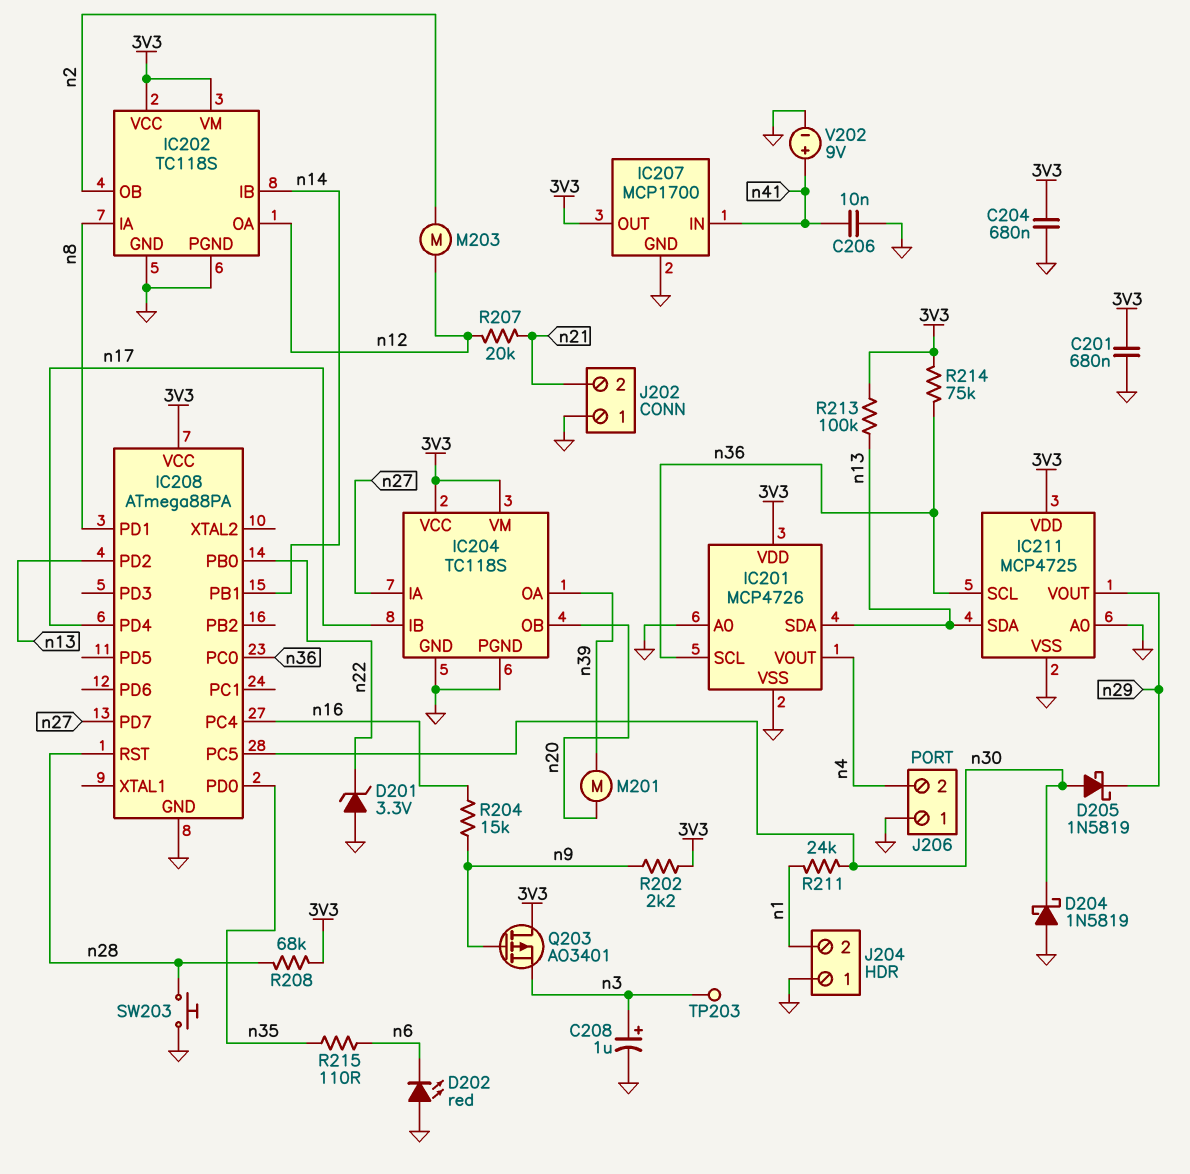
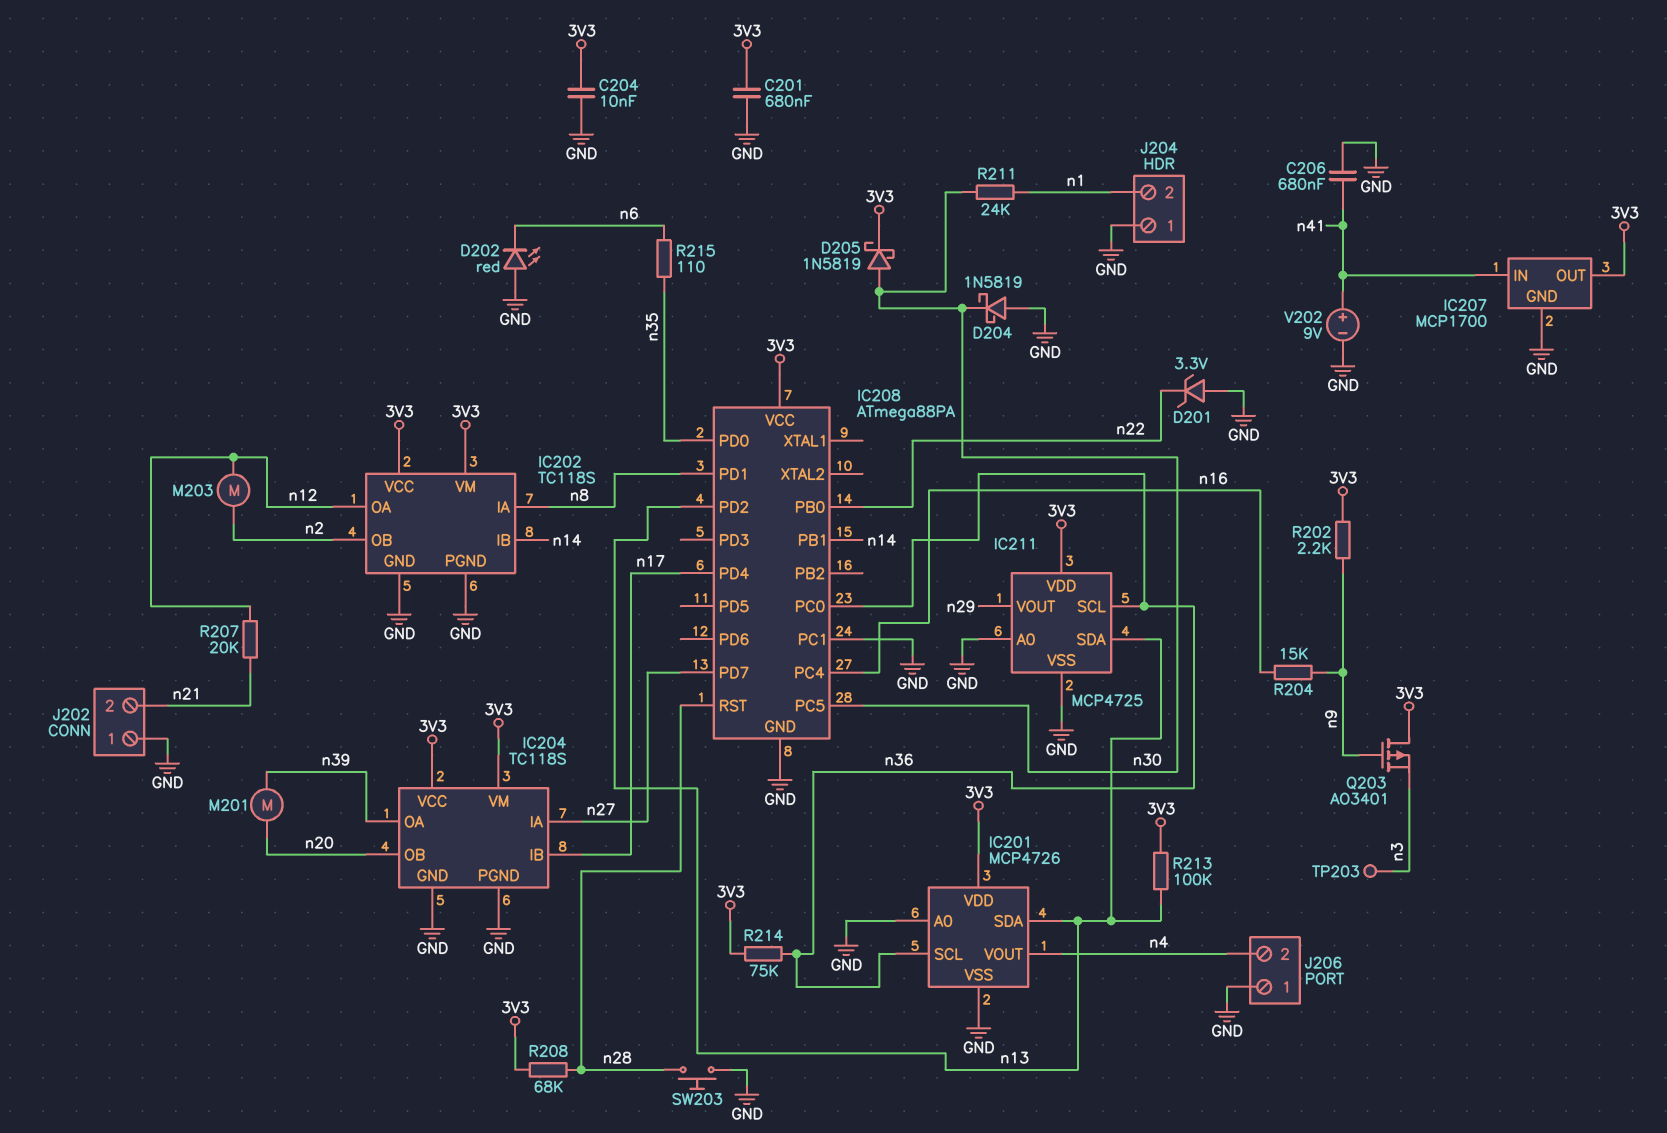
C204: 680nF (3V3, GND) -> 10nF (3V3, GND)
C206: 10nF (GND, n41) -> 680nF (GND, n41)
C208: 1uF (plus n3, minus GND) -> none
D205: schottky 1N5819 (A n30, K n29) -> schottky 1N5819 (A n30, K 3V3)
IC208 pin PC1: none -> GND

